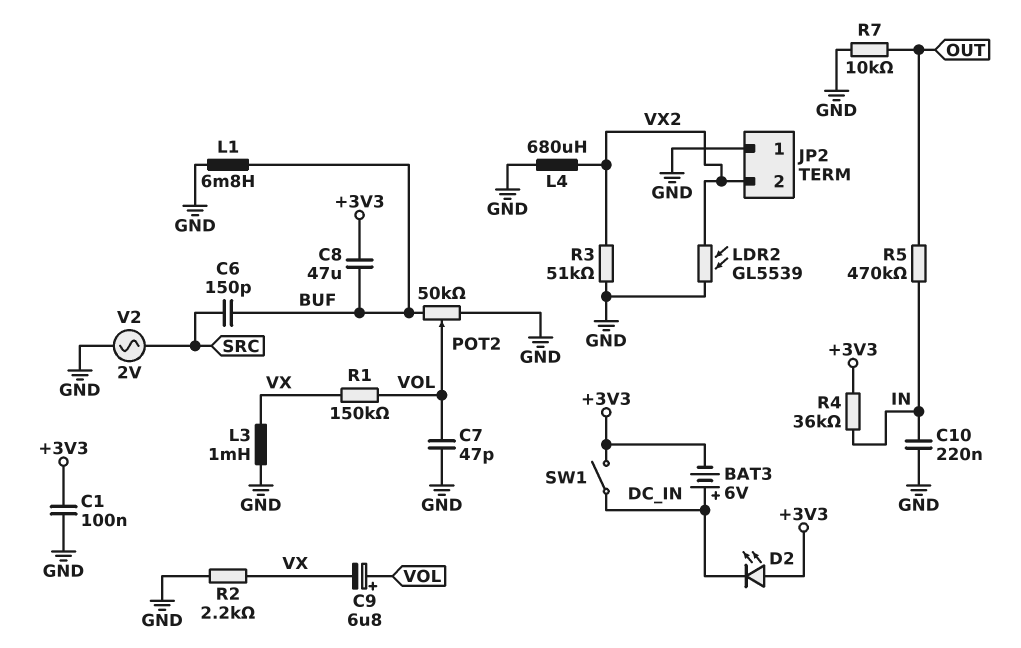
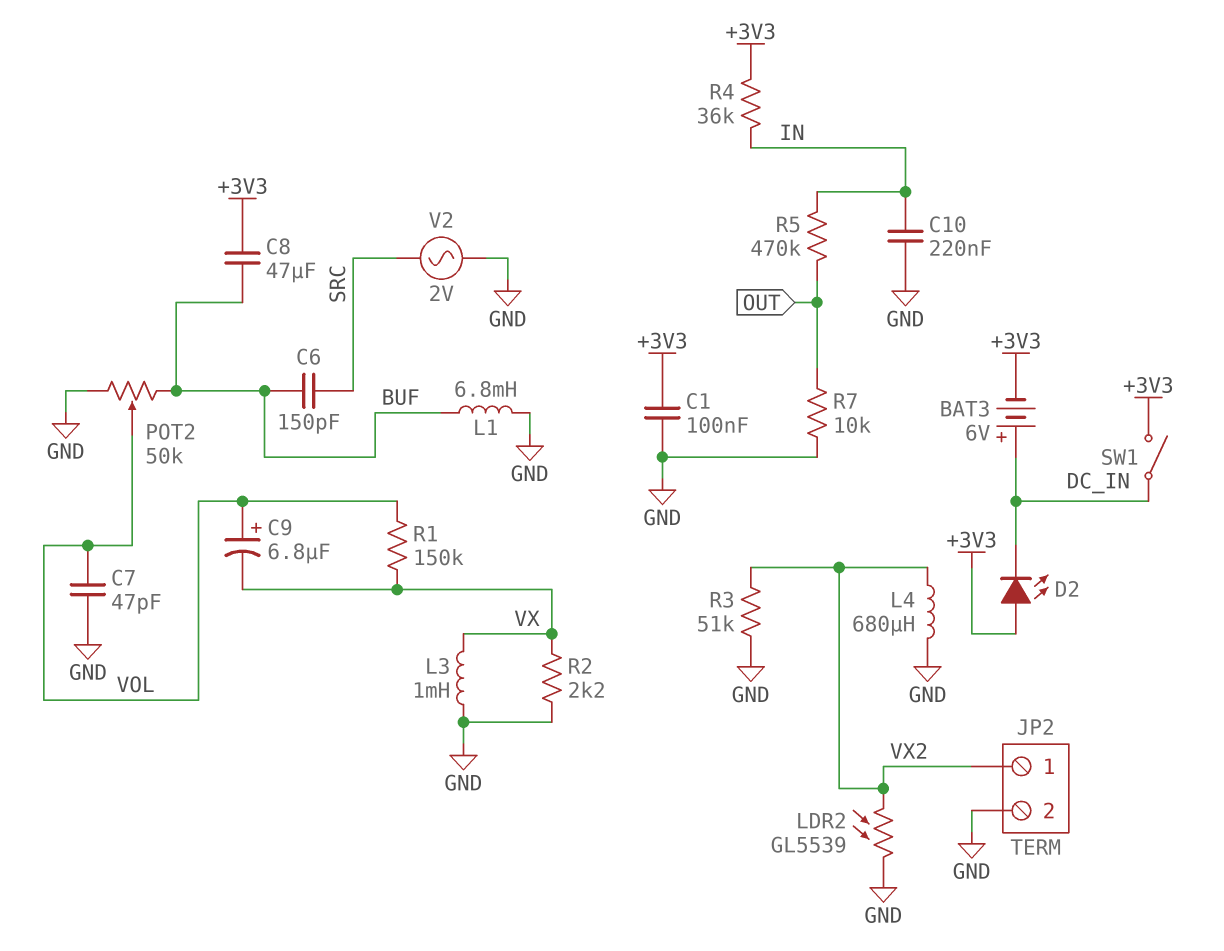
JP2 pin 1: GND -> VX2
JP2 pin 2: VX2 -> GND

